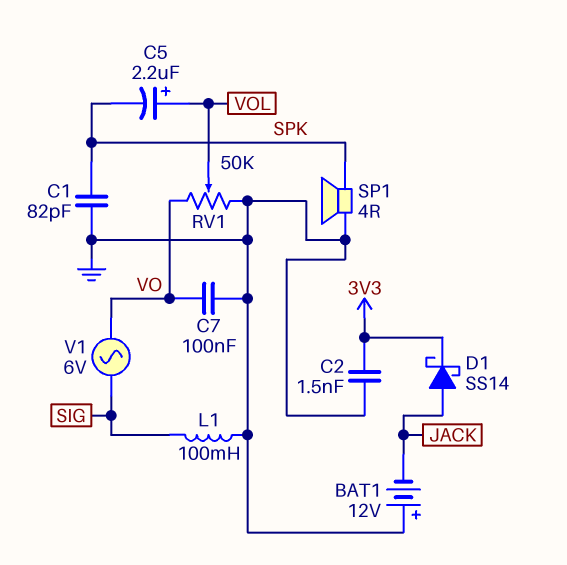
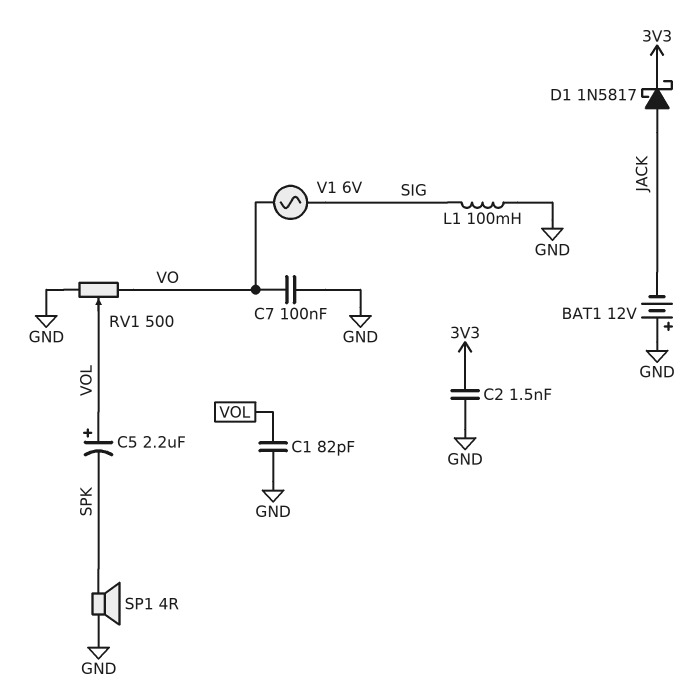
C1: 82pF (GND, SPK) -> 82pF (GND, VOL)
D1: schottky SS14 (A JACK, K 3V3) -> schottky 1N5817 (A JACK, K 3V3)
RV1: 50k (GND, VO, wiper VOL) -> 500 (GND, VO, wiper VOL)

